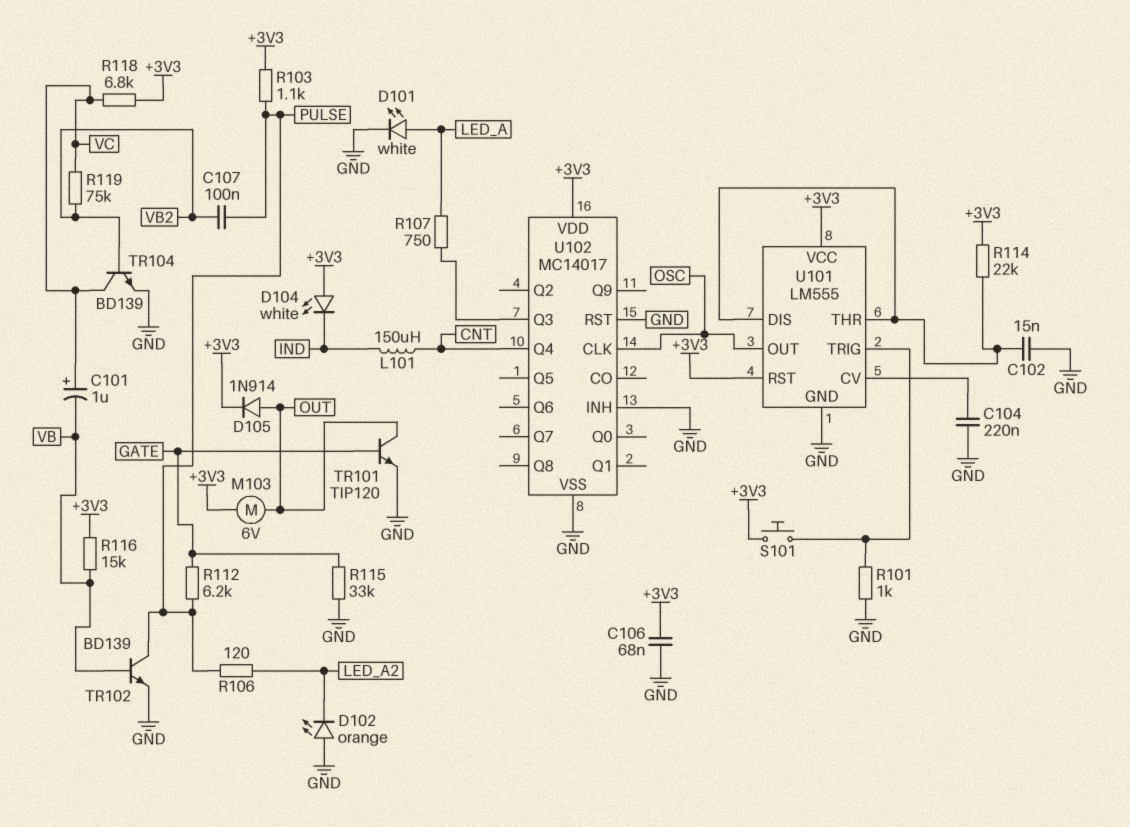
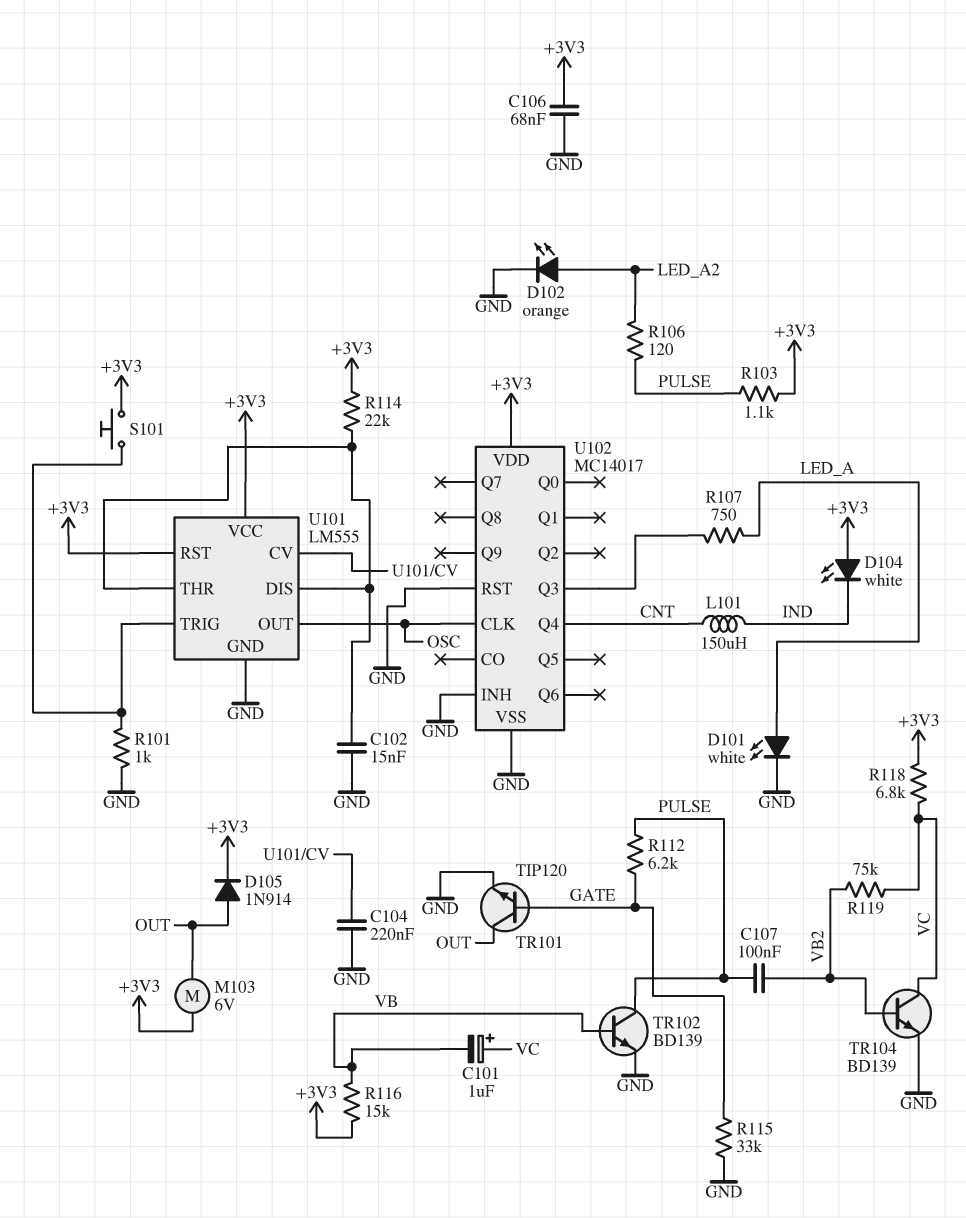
D102: LED orange (A GND, K LED_A2) -> LED orange (A LED_A2, K GND)

